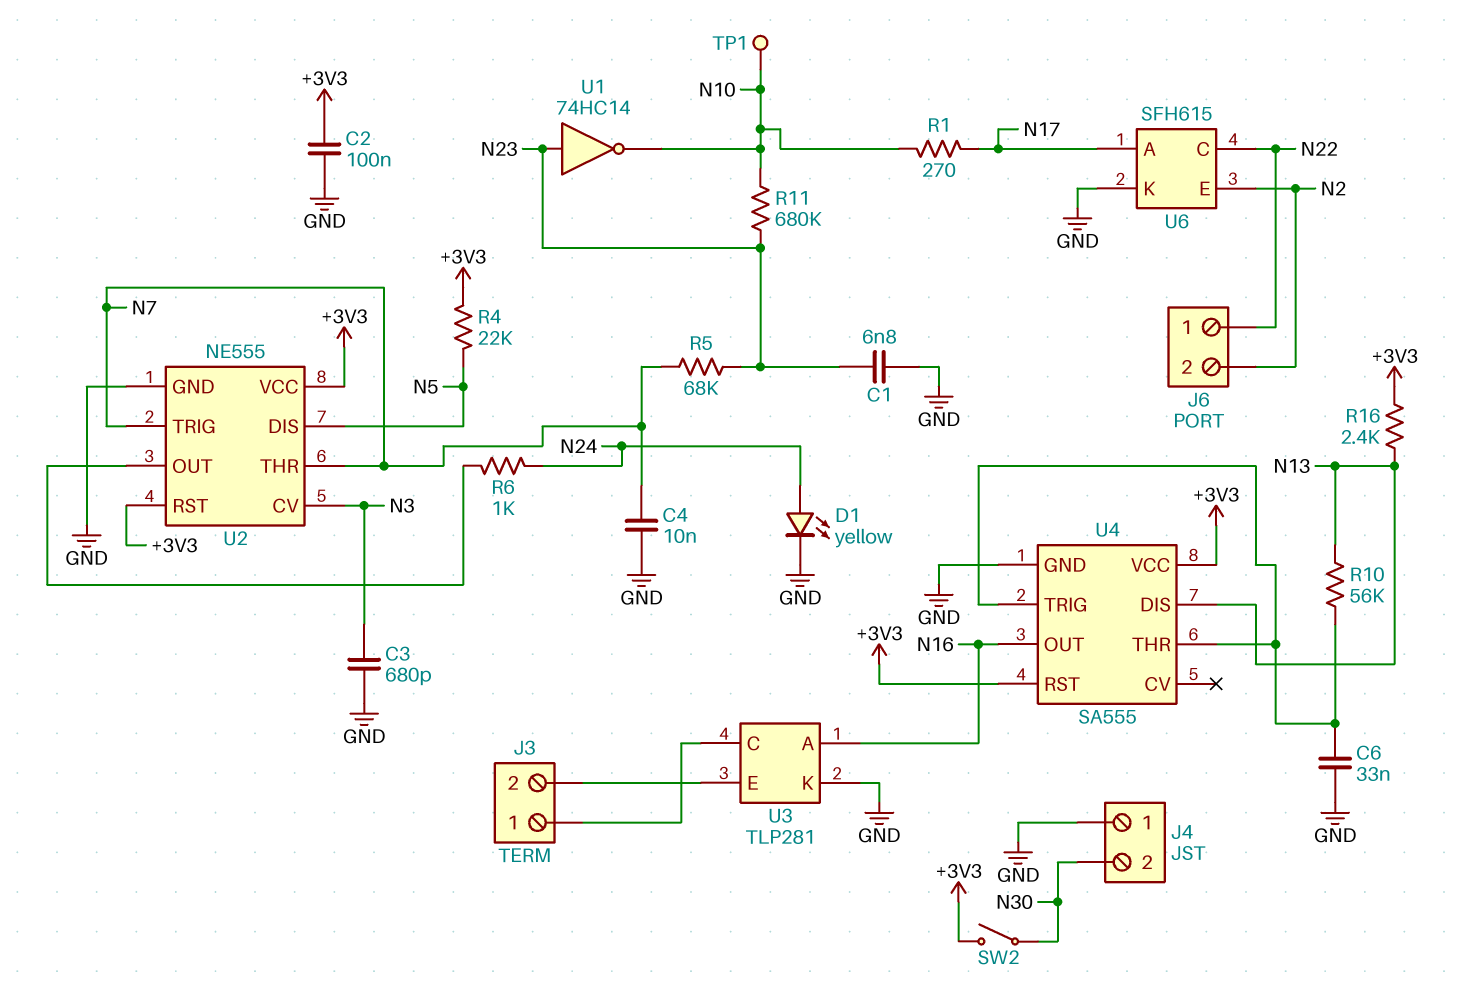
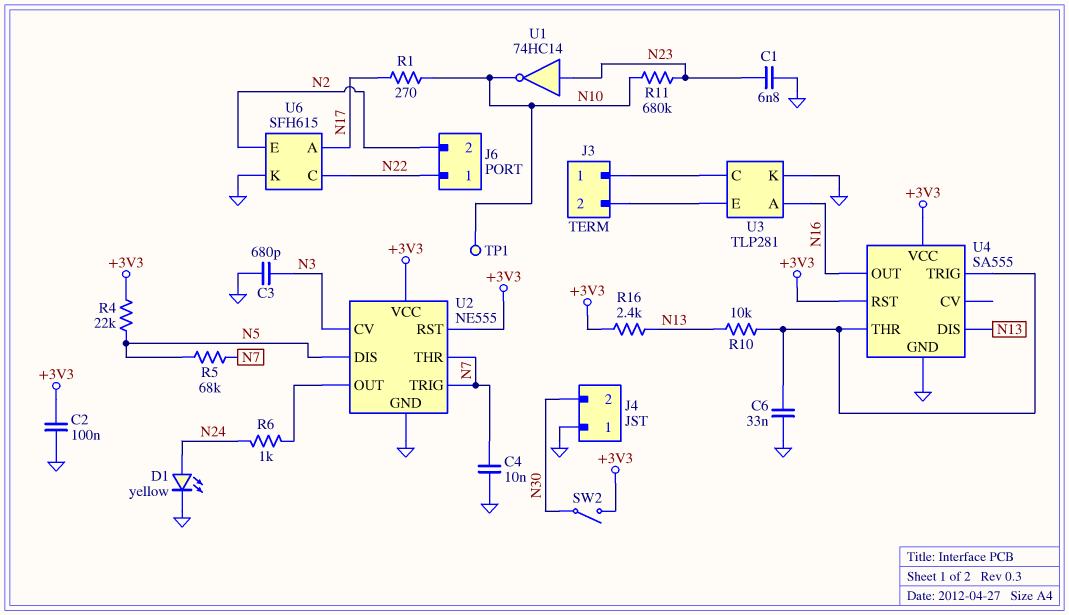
R5: 68k (N7, N23) -> 68k (N5, N7)
R10: 56k (N13, U4/THR) -> 10k (N13, U4/THR)

